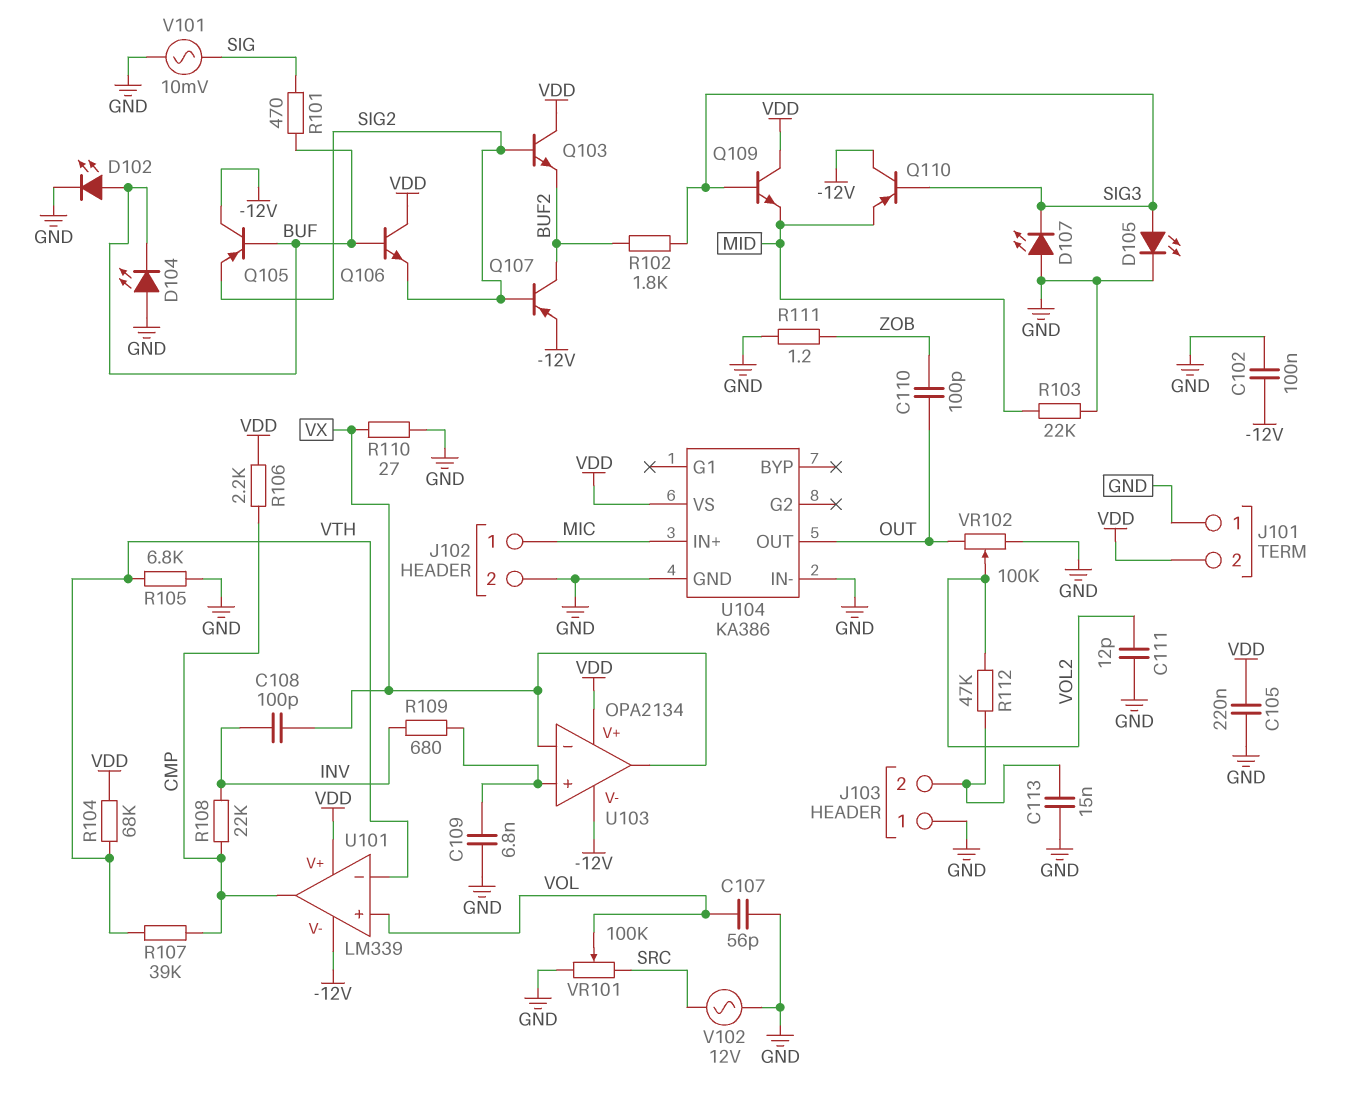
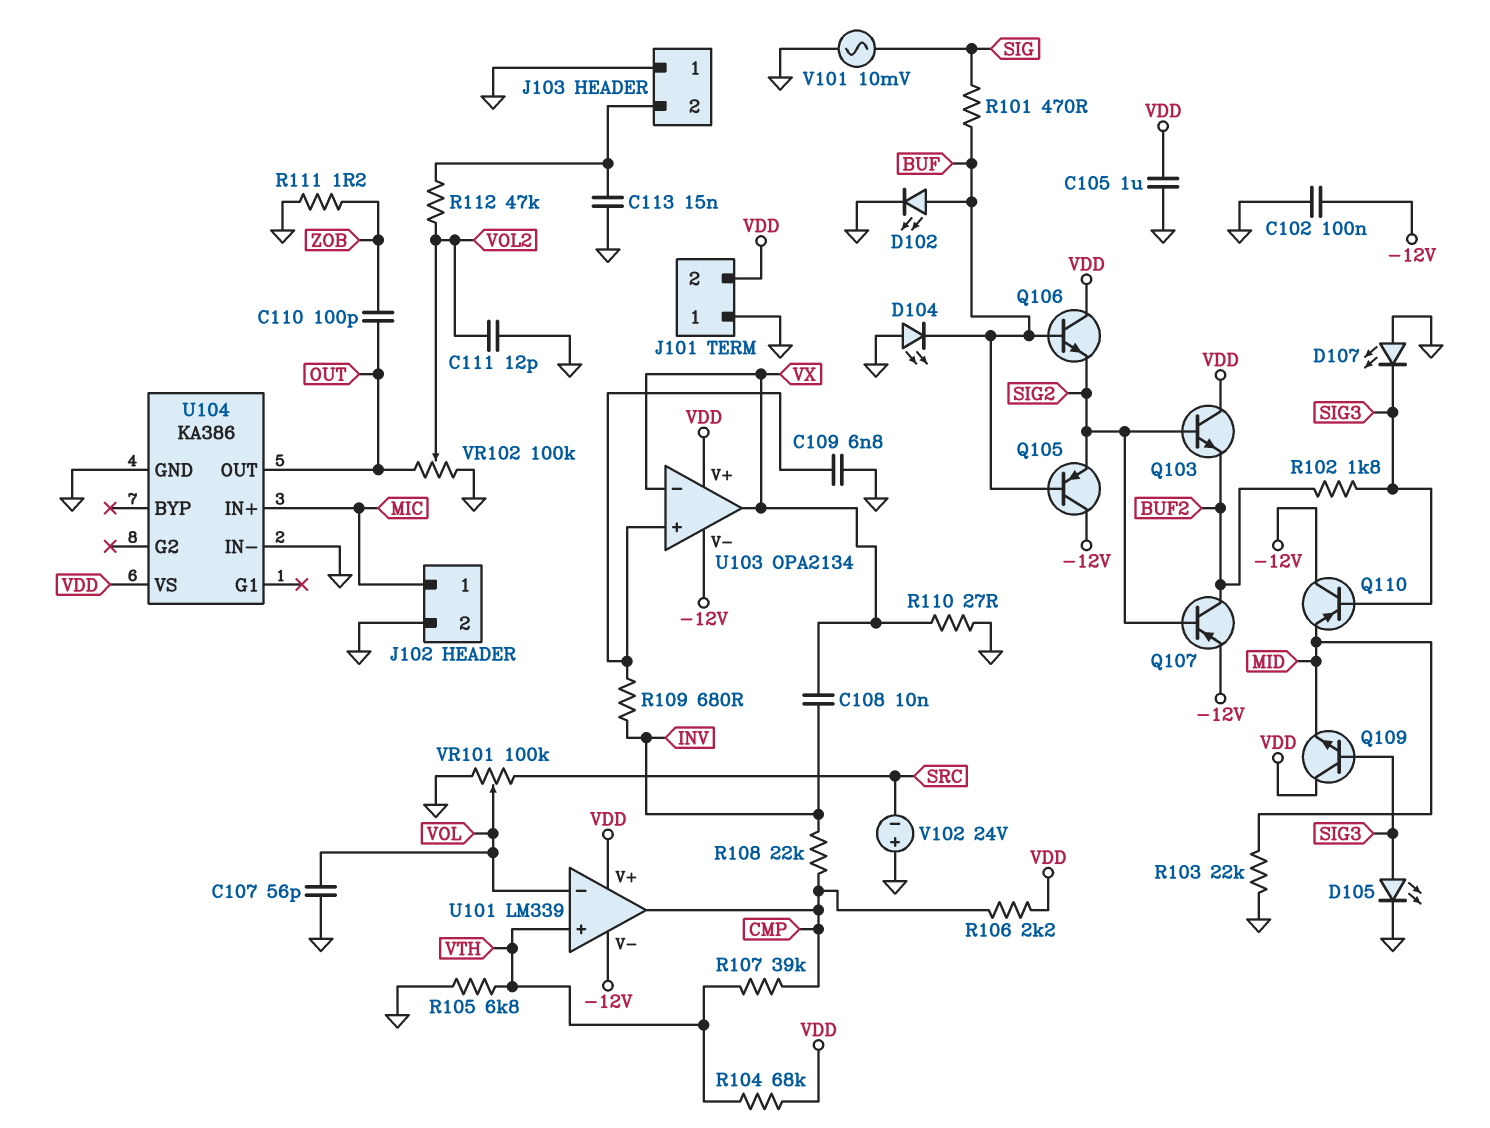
C105: 220nF (GND, VDD) -> 1uF (GND, VDD)
C108: 100pF (INV, VX) -> 10nF (INV, VX)
U101 pin in+: VOL -> VTH
U101 pin in-: VTH -> VOL
V102: AC 12V (GND, SRC) -> 24V (plus GND, minus SRC)

